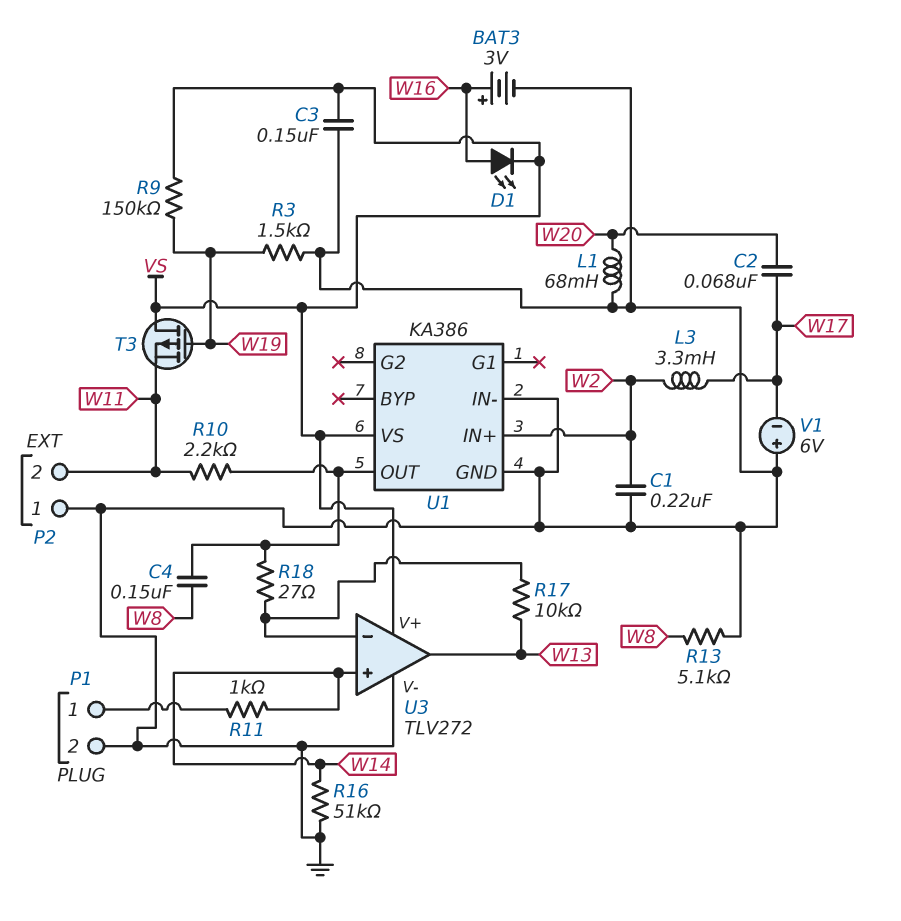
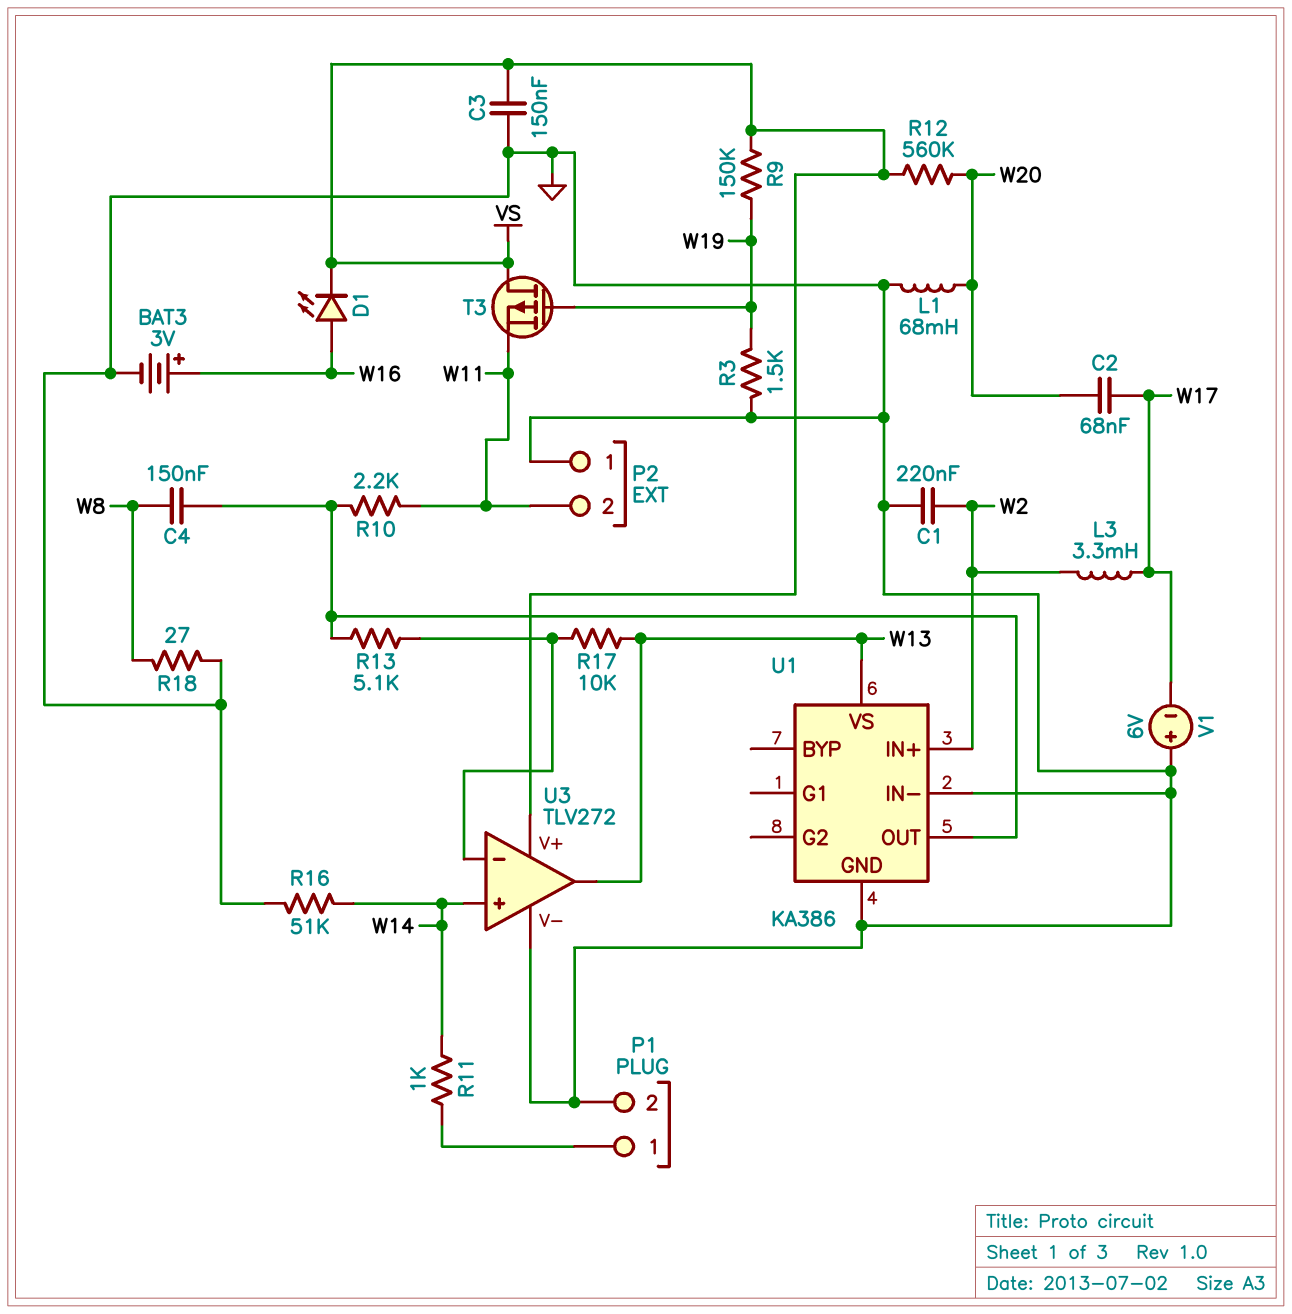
R12: none -> 560k (VS, W20)
R13: 5.1k (GND, W8) -> 5.1k (U1/OUT, U3/in-)
R18: 27 (U1/OUT, U3/in-) -> 27 (GND, W8)
U1 pin VS: VS -> W13

